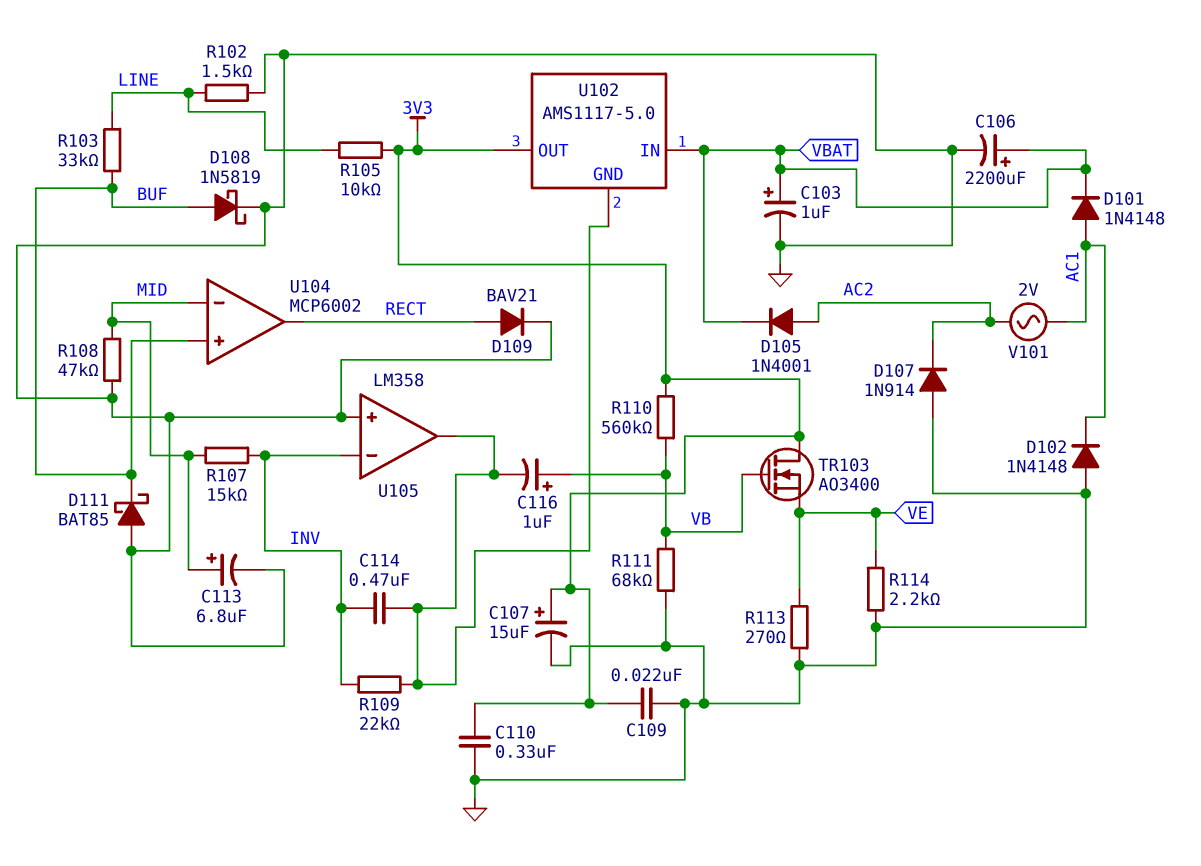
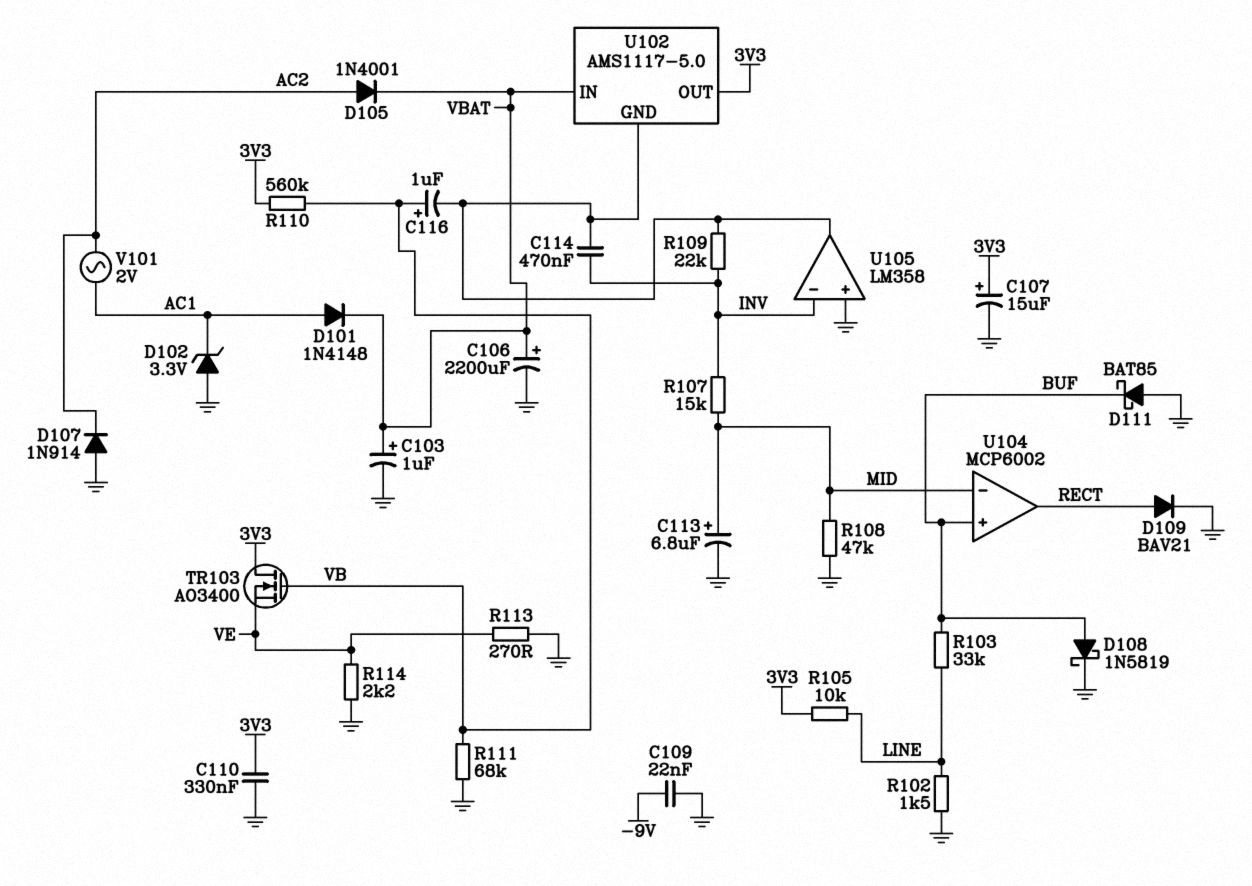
C109: 22nF (3V3, GND) -> 22nF (-9V, GND)
D102: diode 1N4148 (A GND, K AC1) -> zener 3.3V (A GND, K AC1)

